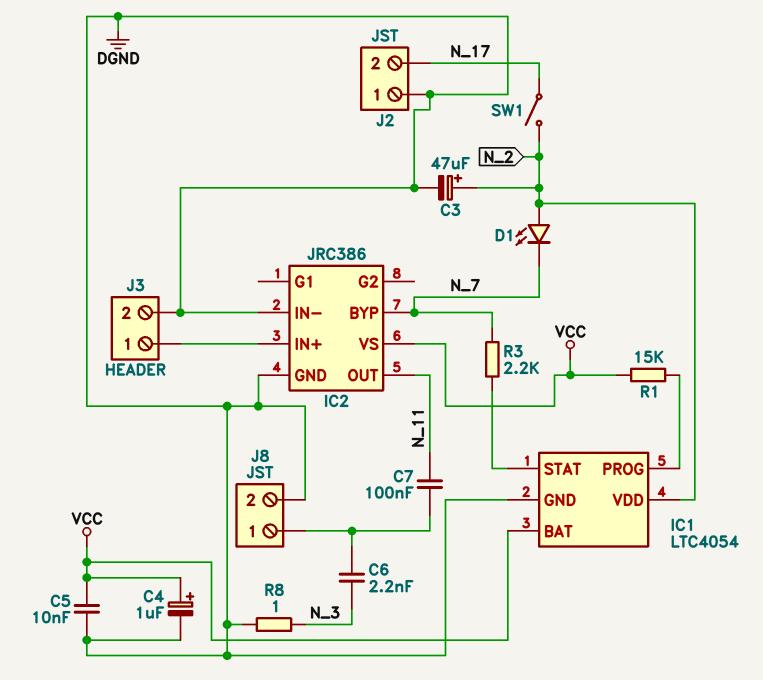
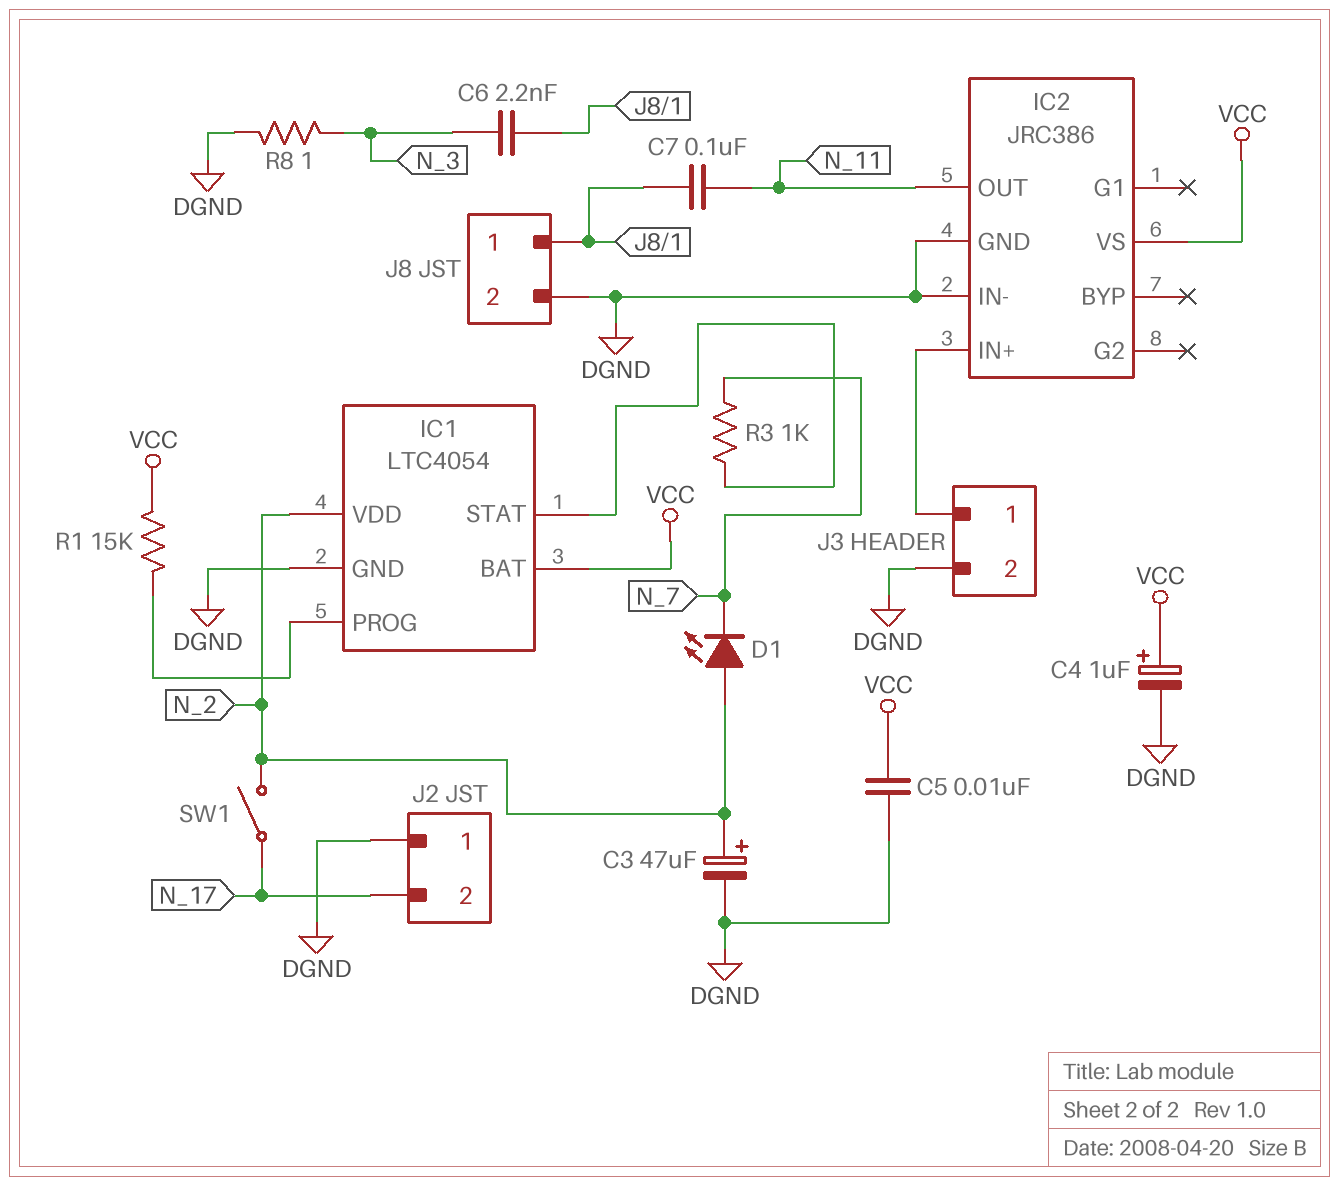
IC2 pin BYP: N_7 -> none
R3: 2.2k (IC1/STAT, N_7) -> 1k (IC1/STAT, N_7)

